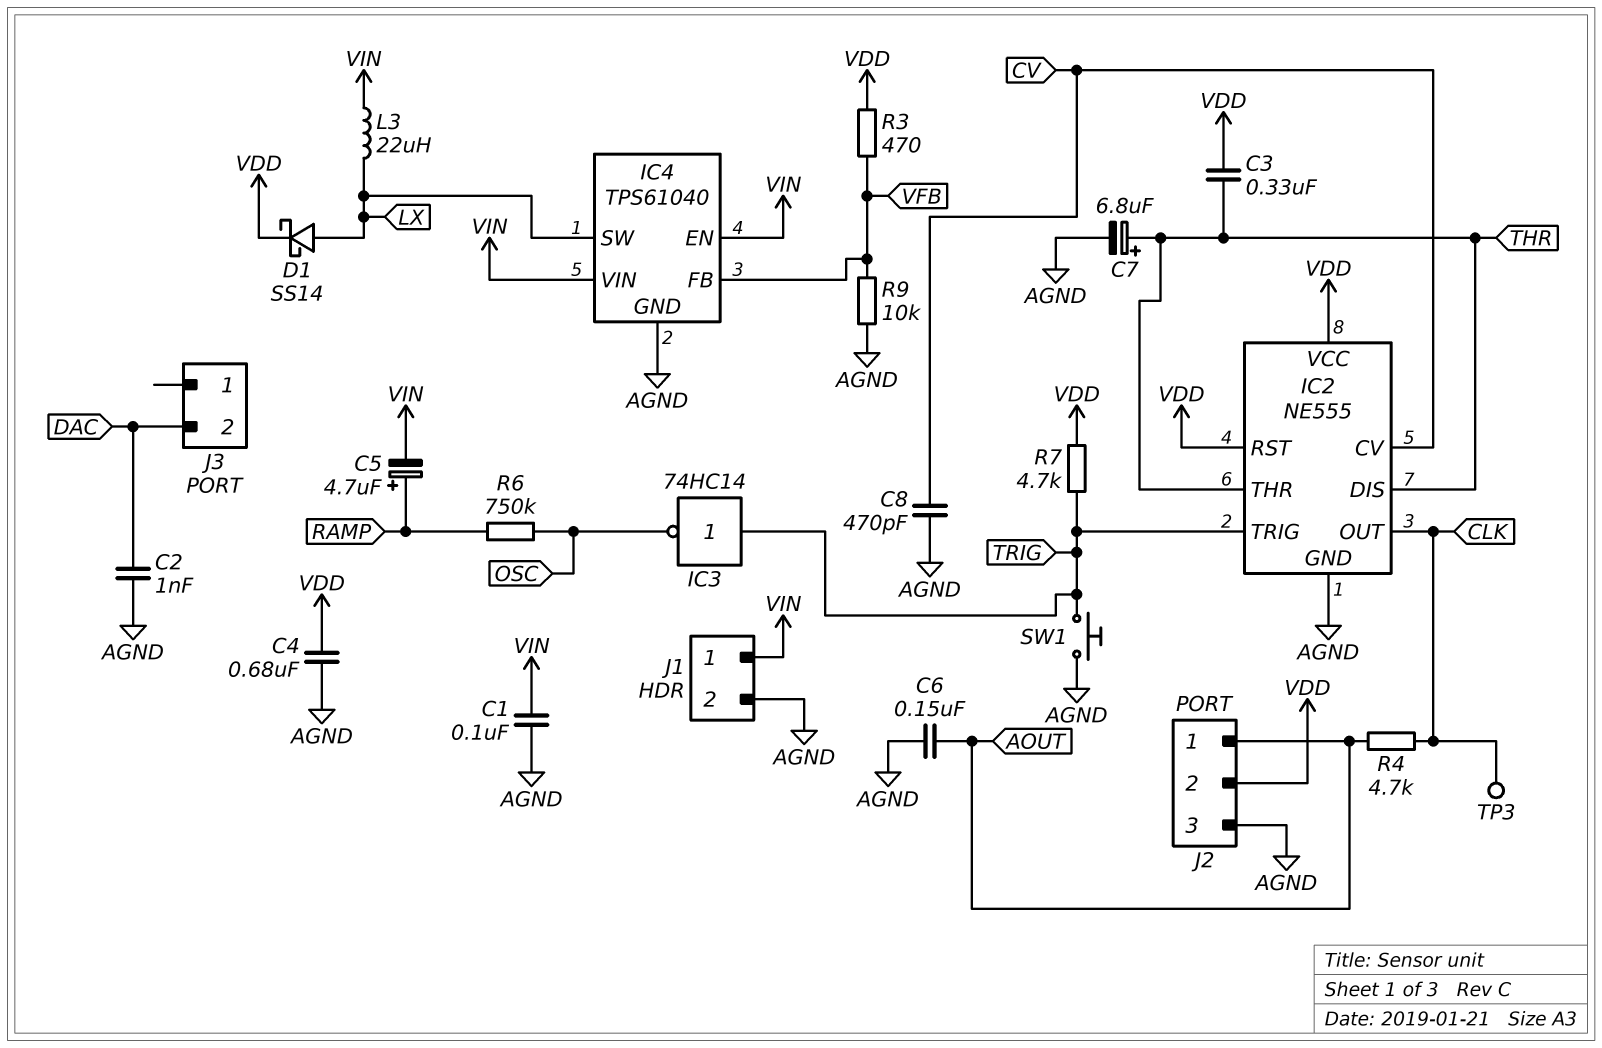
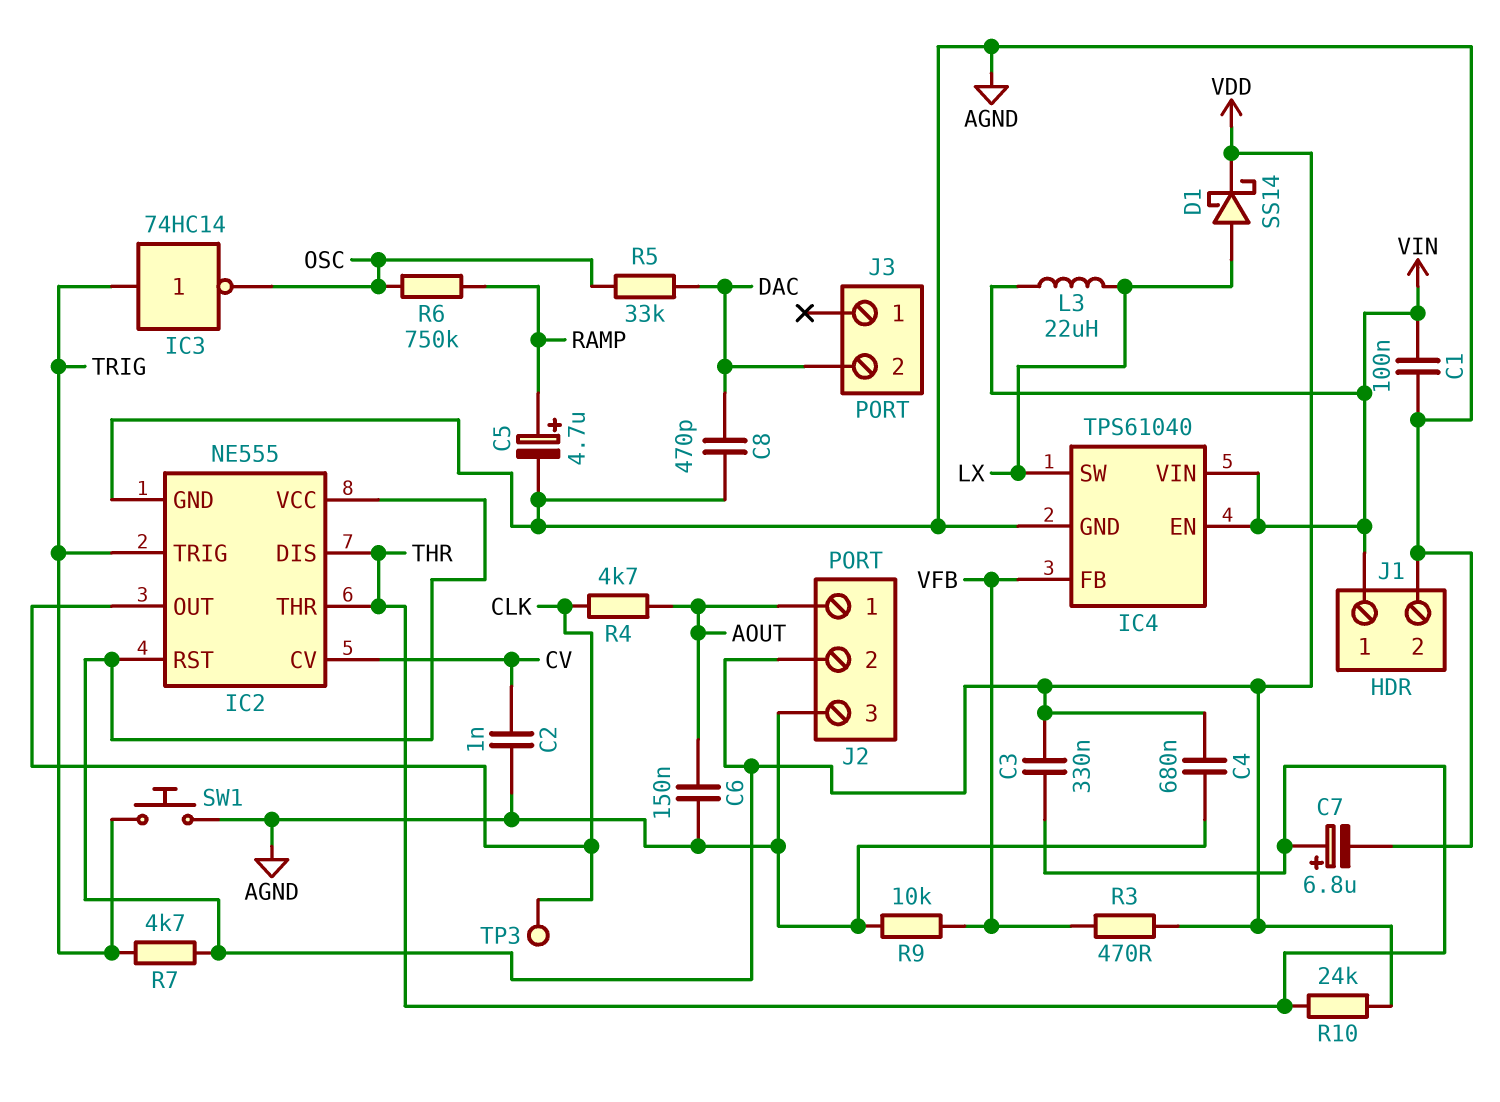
C2: 1nF (AGND, DAC) -> 1nF (AGND, CV)
C5: 4.7uF (plus RAMP, minus VIN) -> 4.7uF (plus RAMP, minus AGND)
C8: 470pF (AGND, CV) -> 470pF (AGND, DAC)
R5: none -> 33k (DAC, OSC)
R10: none -> 24k (THR, VDD)

